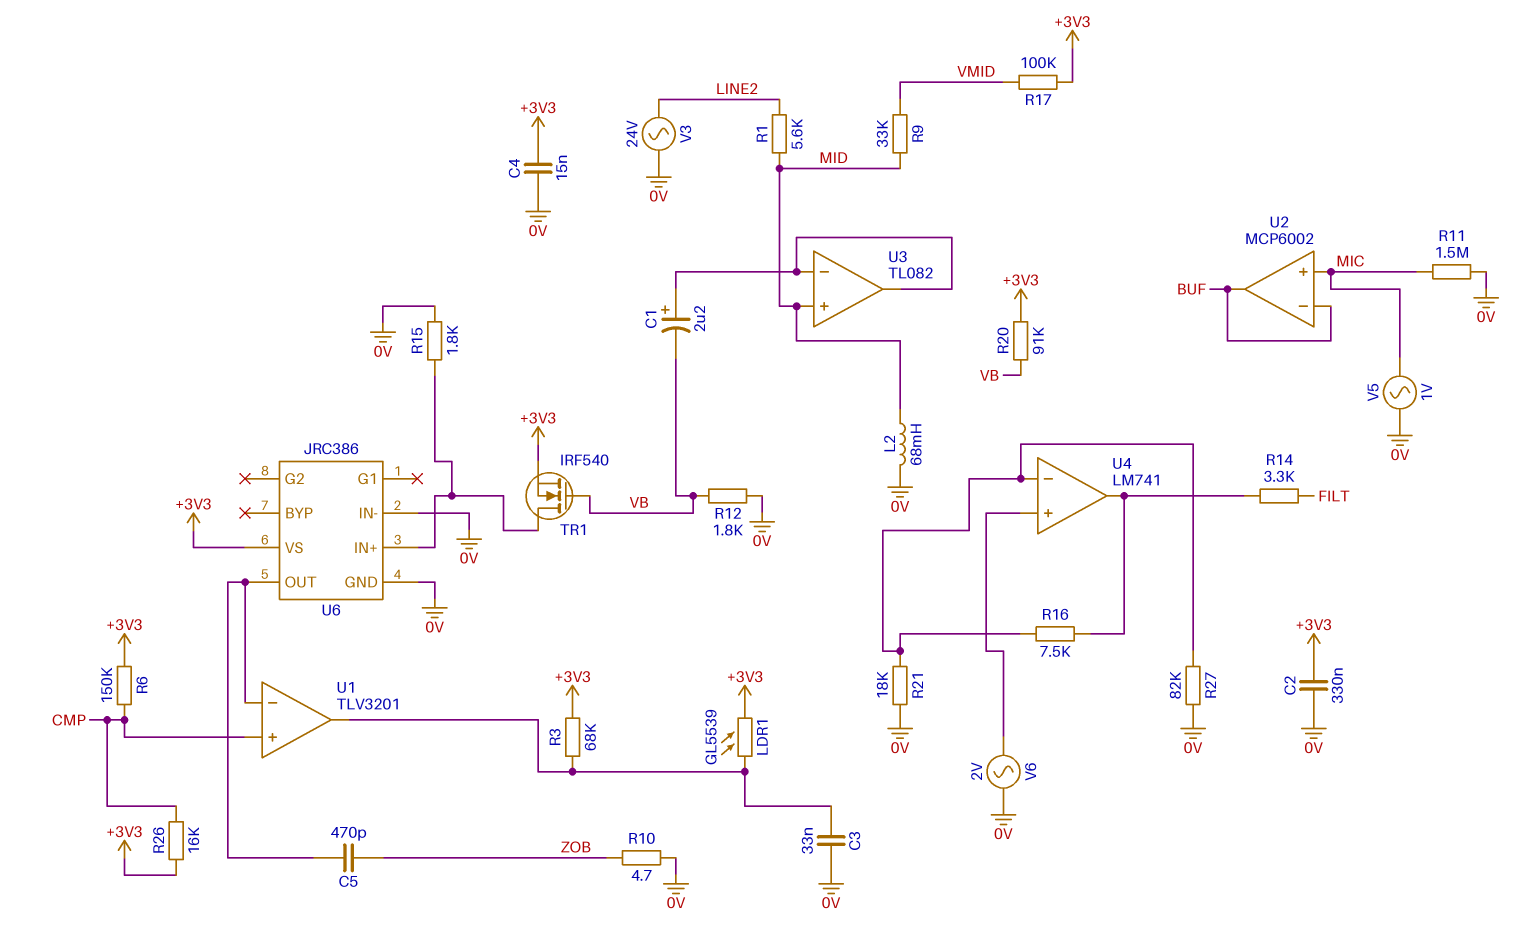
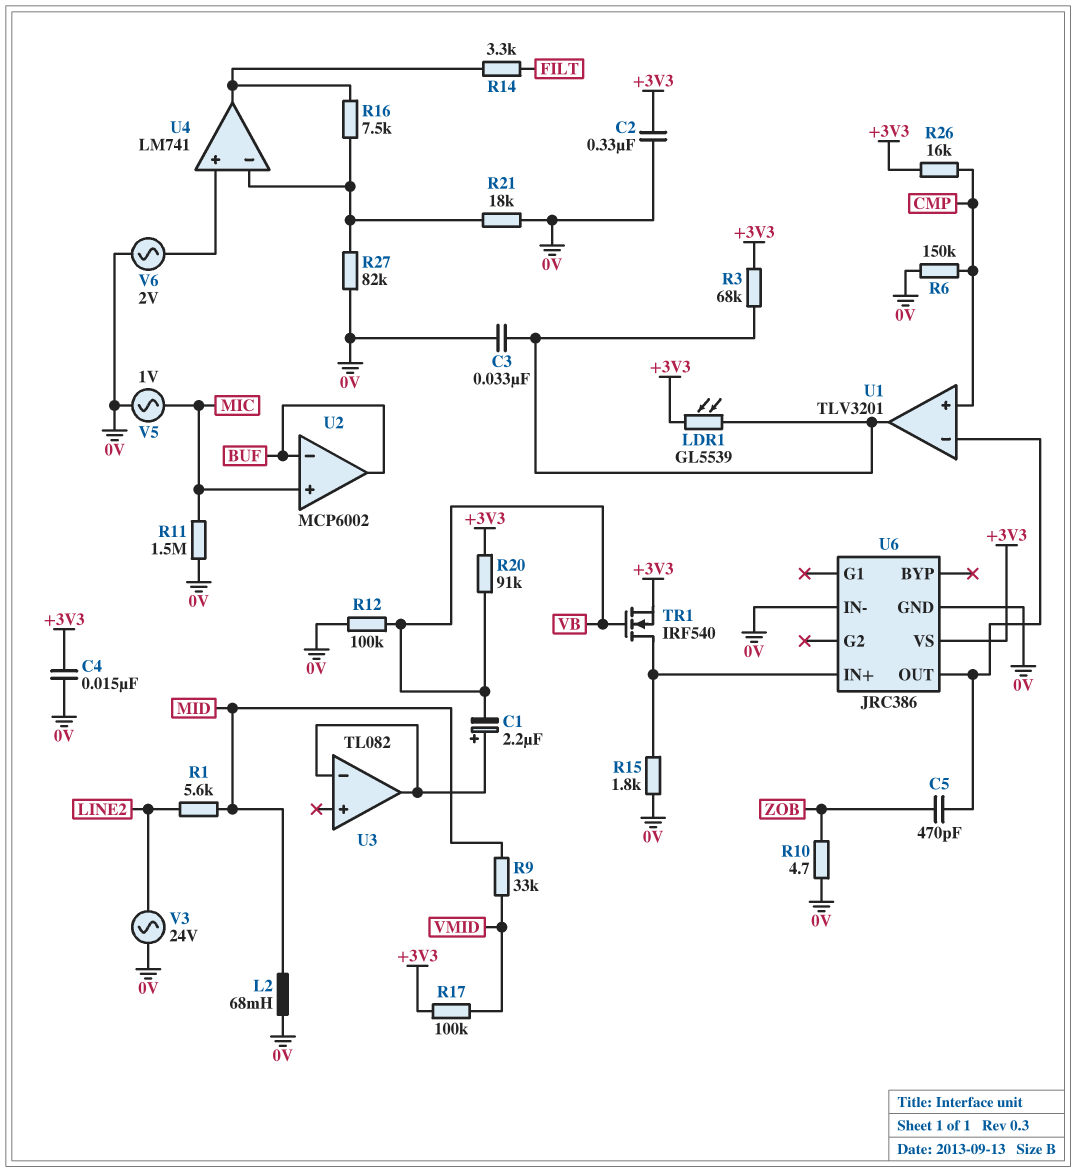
R6: 150k (+3V3, CMP) -> 150k (0V, CMP)
R12: 1.8k (0V, VB) -> 100k (0V, VB)
U3 pin in+: MID -> none

